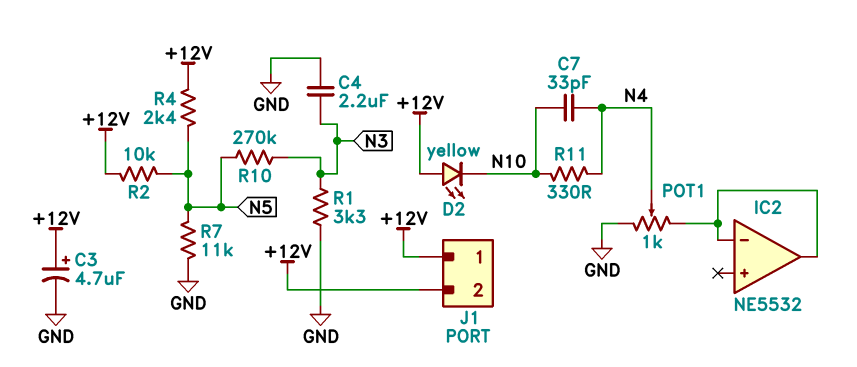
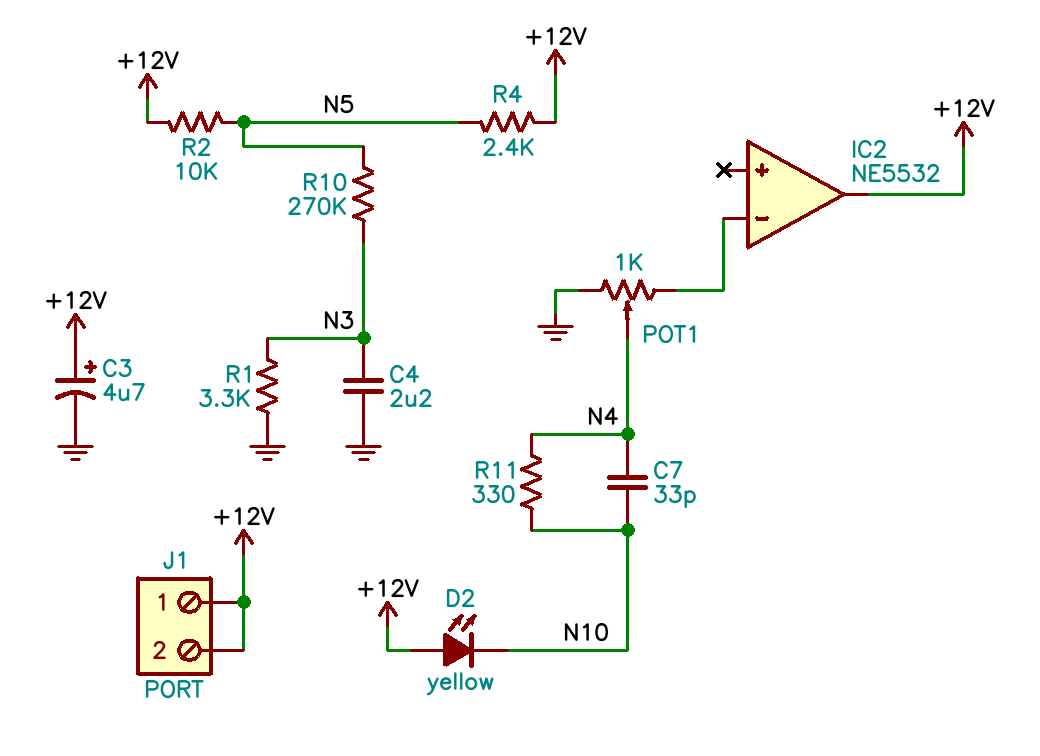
IC2 pin out: IC2/in- -> +12V
R7: 11k (GND, N5) -> none

